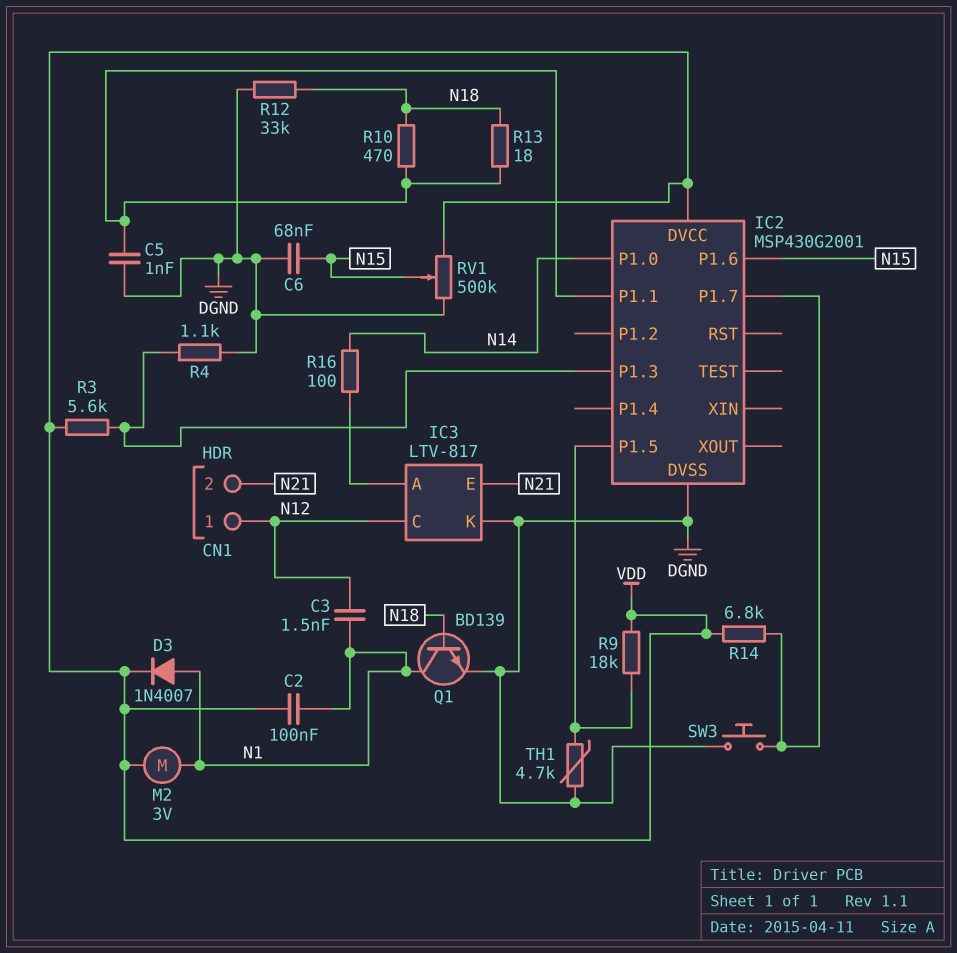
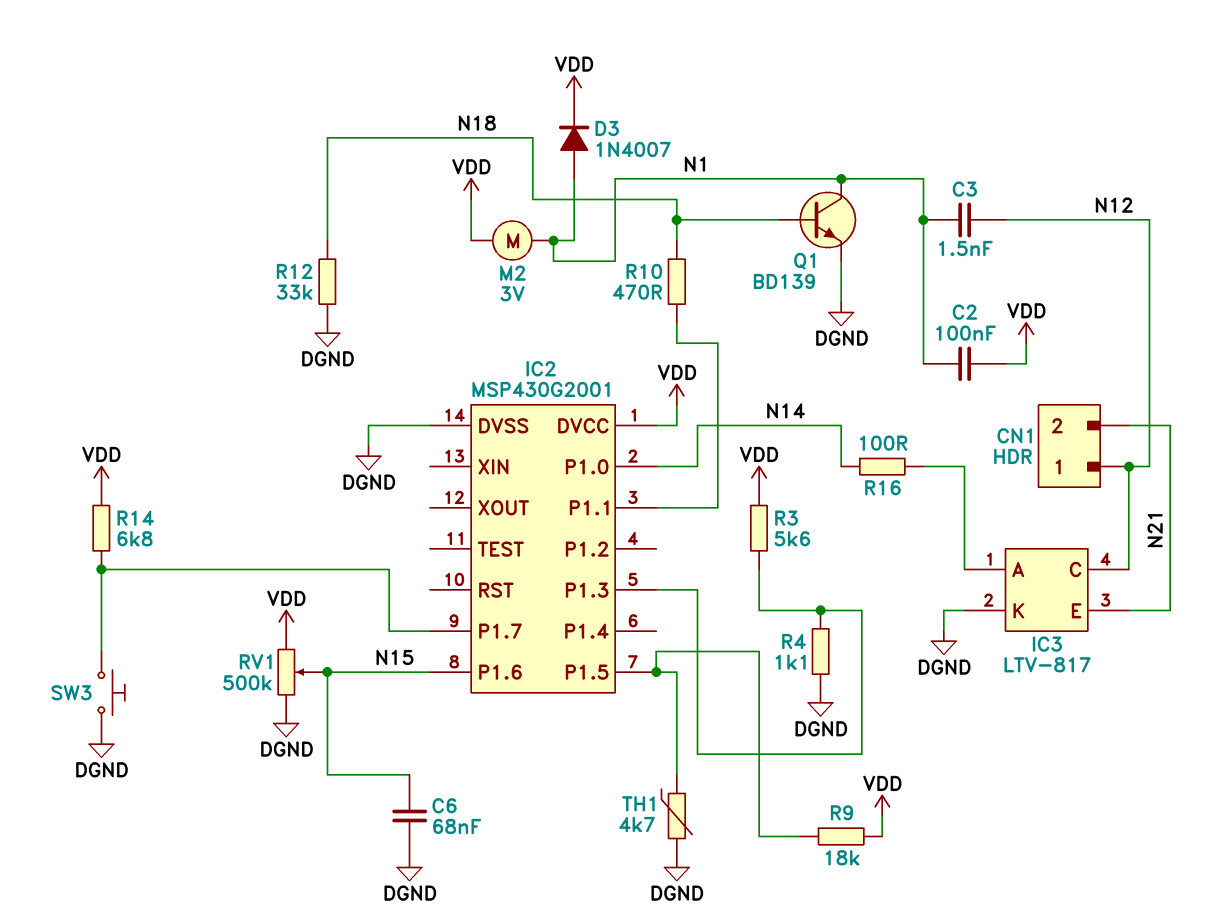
C5: 1nF (DGND, IC2/P1.1) -> none
R13: 18 (IC2/P1.1, N18) -> none

